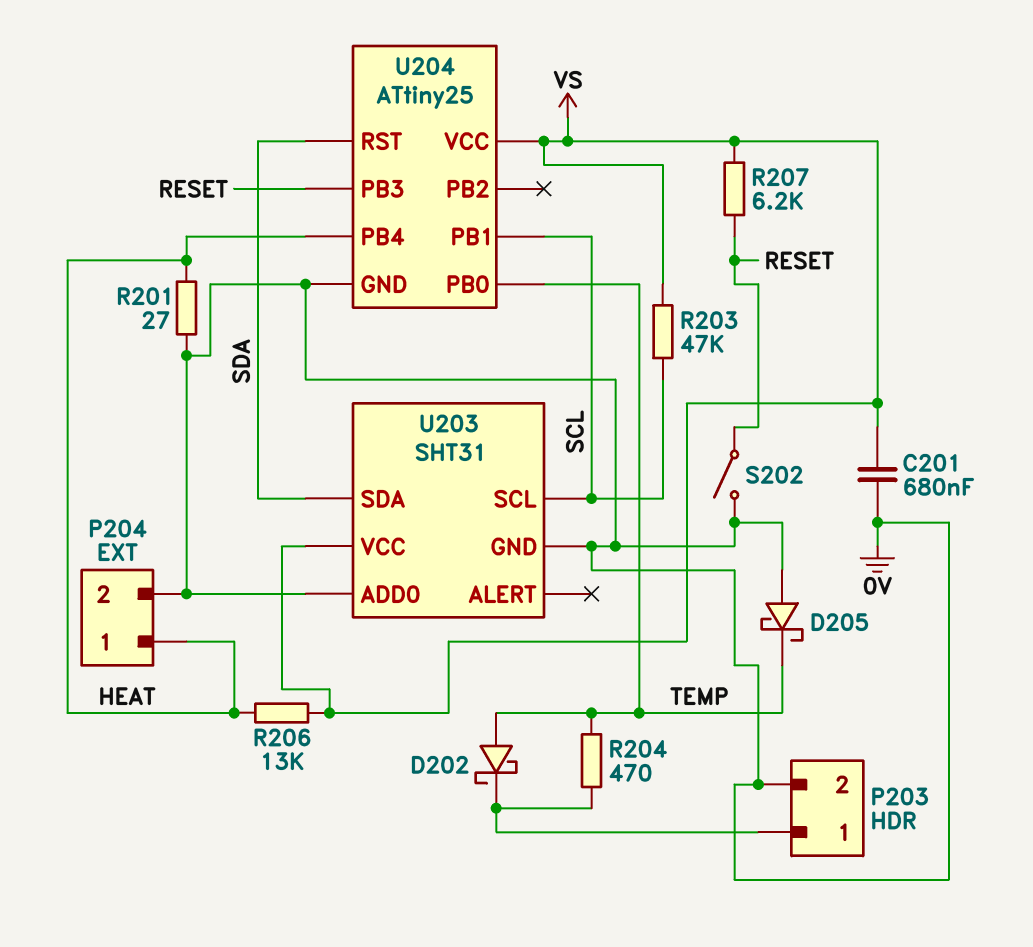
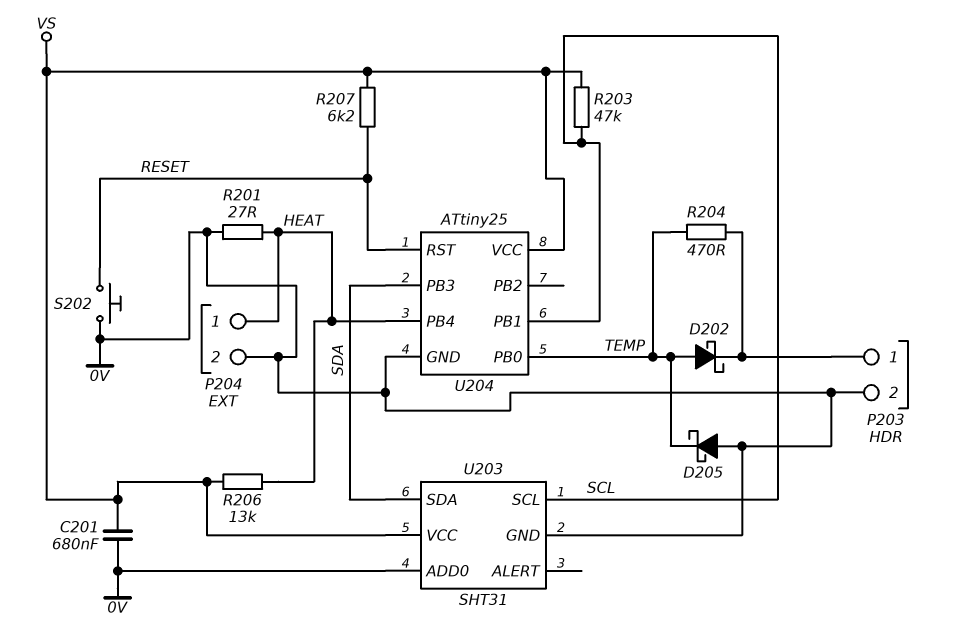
S202: switch (0V, RESET) -> button (0V, RESET)
U204 pin PB3: RESET -> SDA
U204 pin RST: SDA -> RESET

